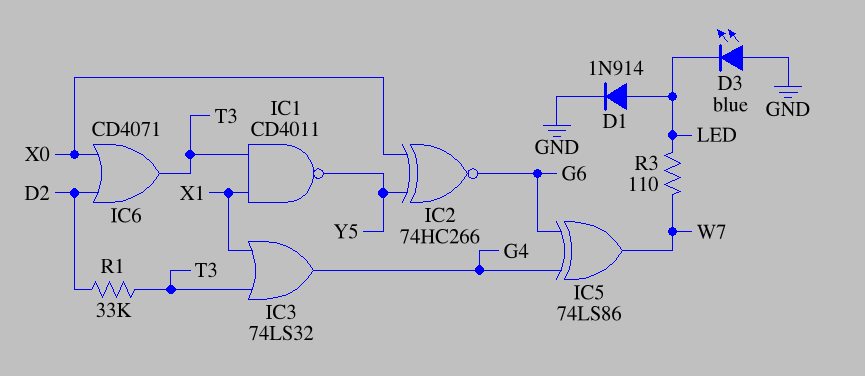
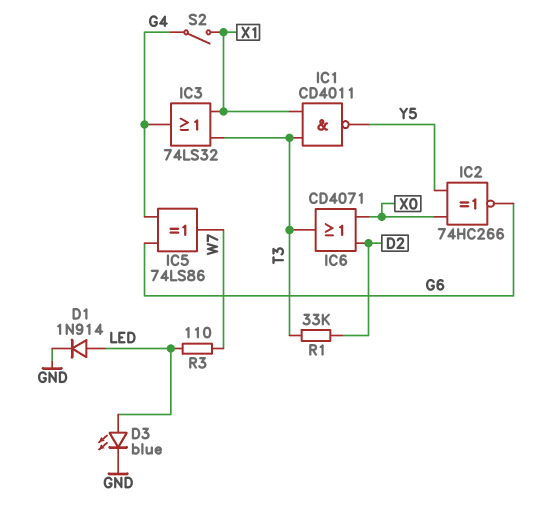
D3: LED blue (A GND, K LED) -> LED blue (A LED, K GND)
S2: none -> switch (G4, X1)

